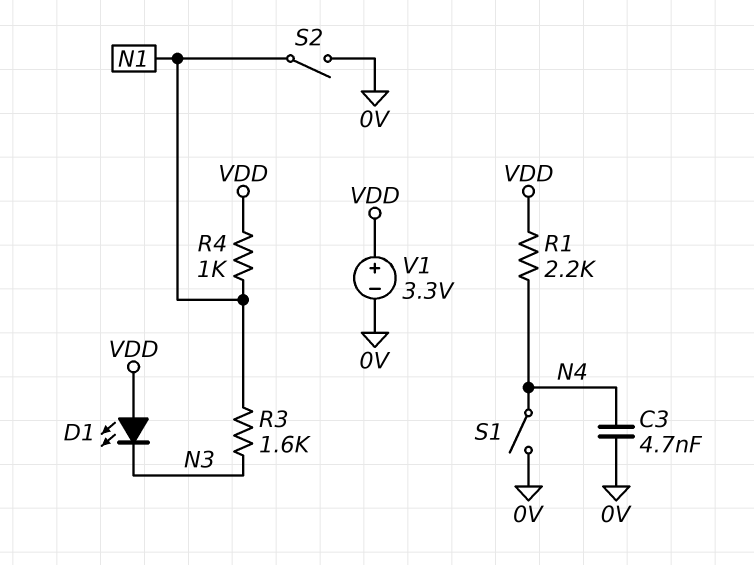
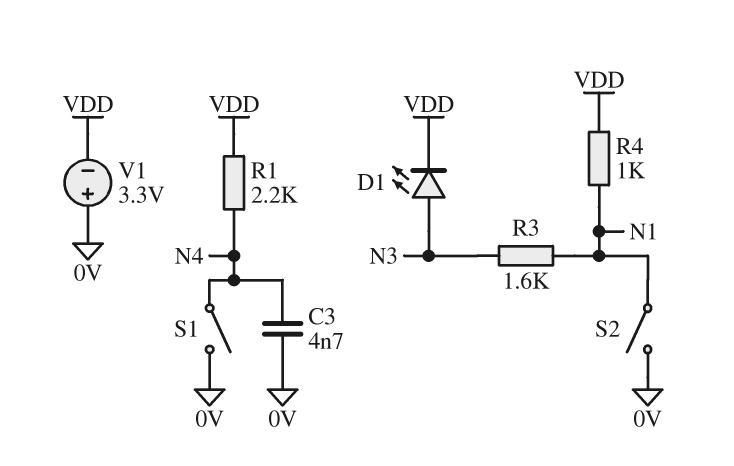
D1: LED (A VDD, K N3) -> LED (A N3, K VDD)
V1: 3.3V (plus VDD, minus 0V) -> 3.3V (plus 0V, minus VDD)

